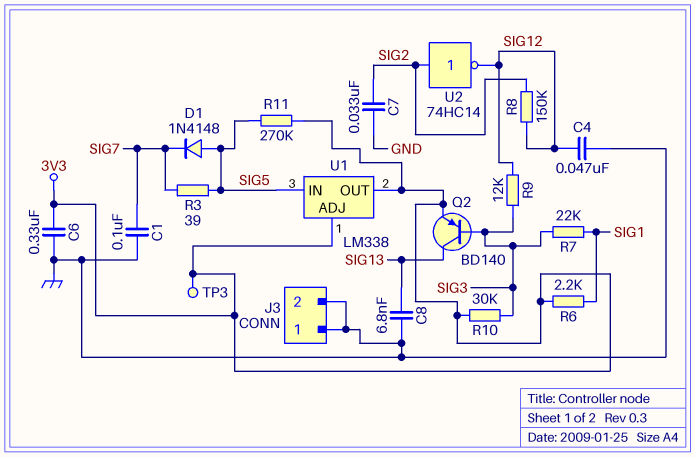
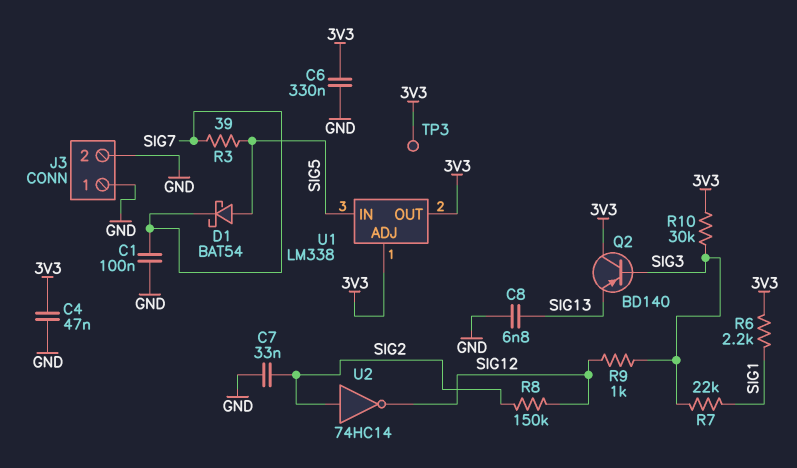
C4: 47nF (GND, SIG12) -> 47nF (3V3, GND)
D1: diode 1N4148 (A SIG5, K SIG7) -> schottky BAT54 (A SIG5, K SIG7)
Q2: PNP BD140 (B SIG3, C SIG13, E 3V3) -> PNP BD140 (B SIG3, C 3V3, E SIG13)
R9: 12k (SIG3, SIG12) -> 1k (SIG3, SIG12)
R11: 270k (3V3, SIG5) -> none

